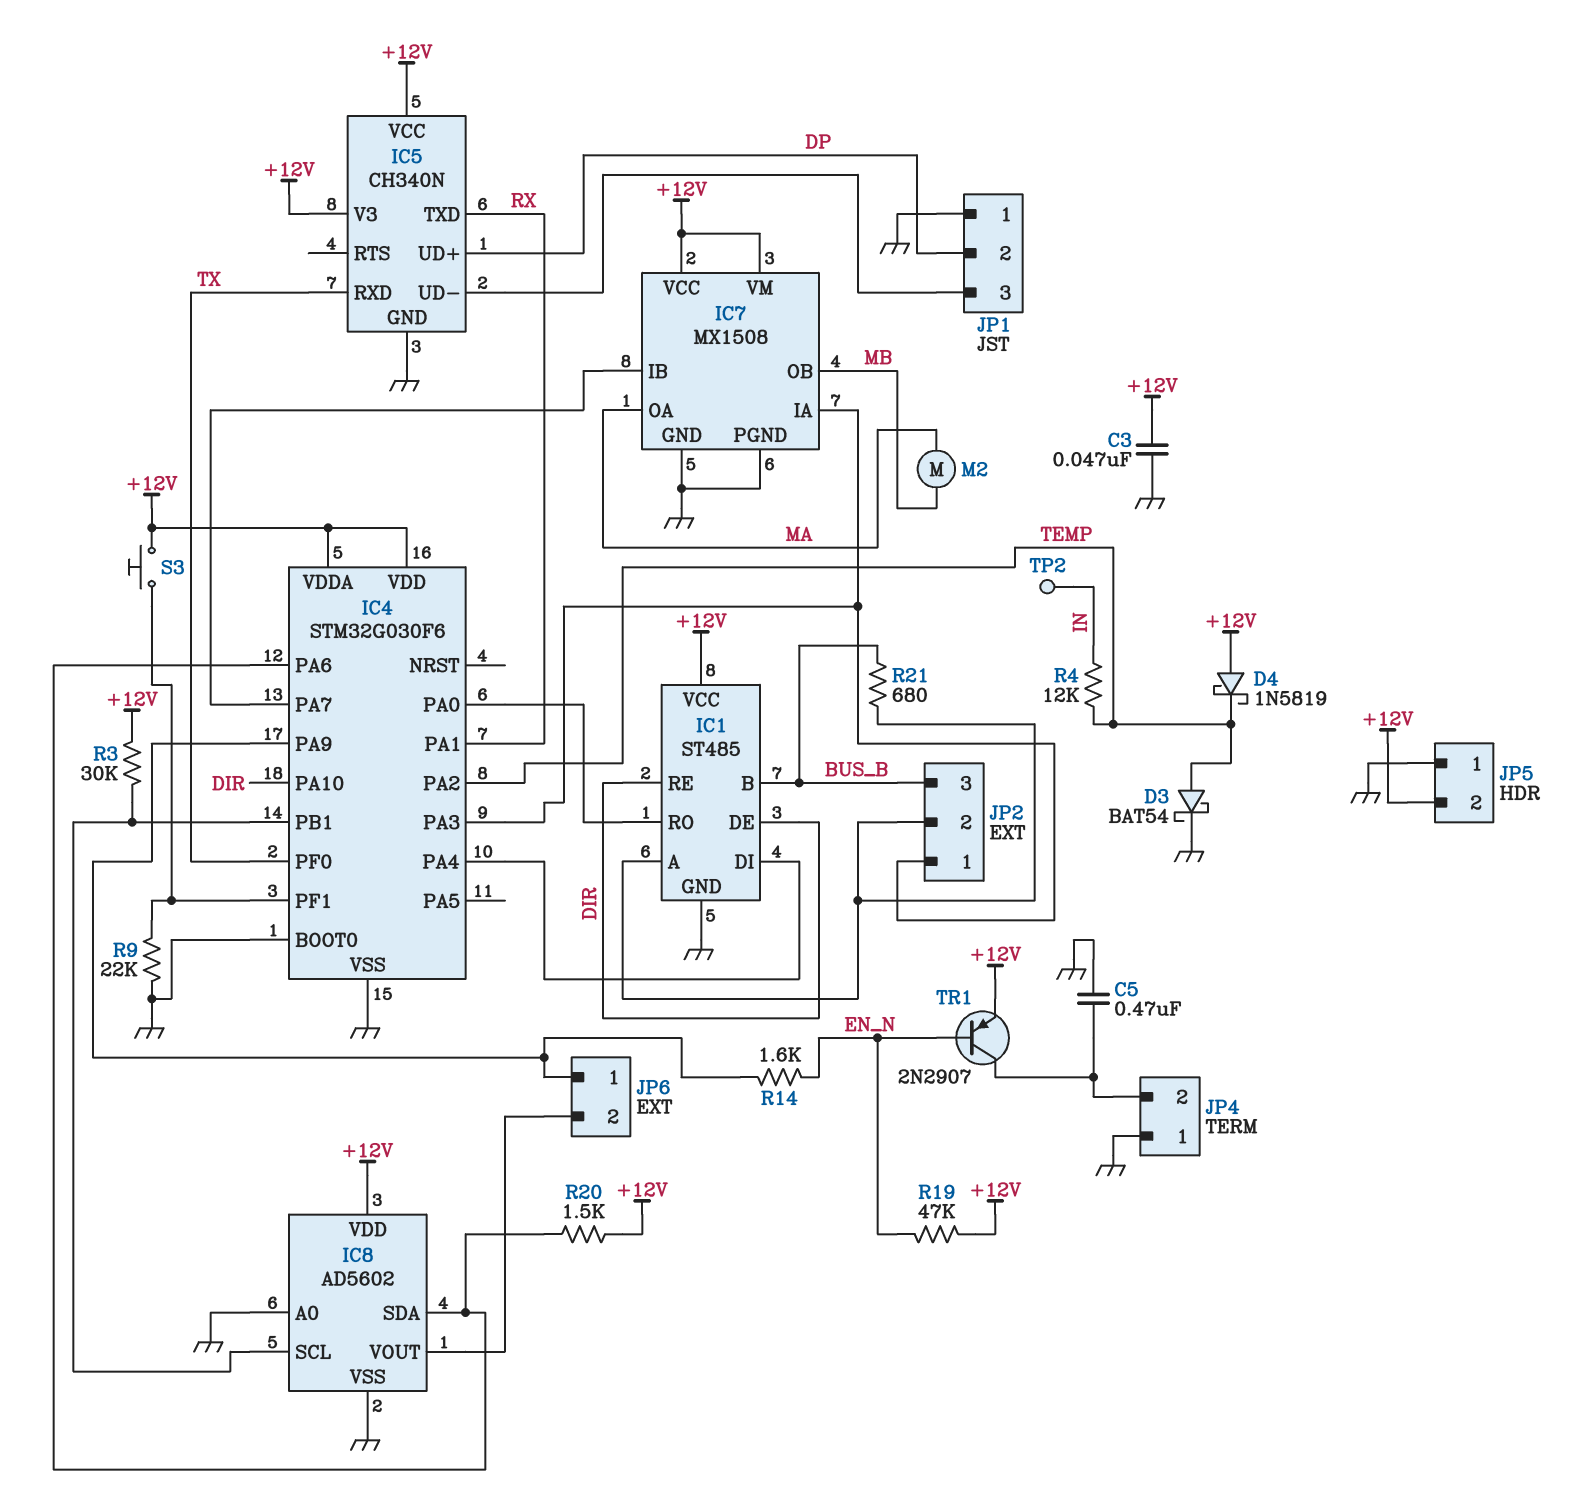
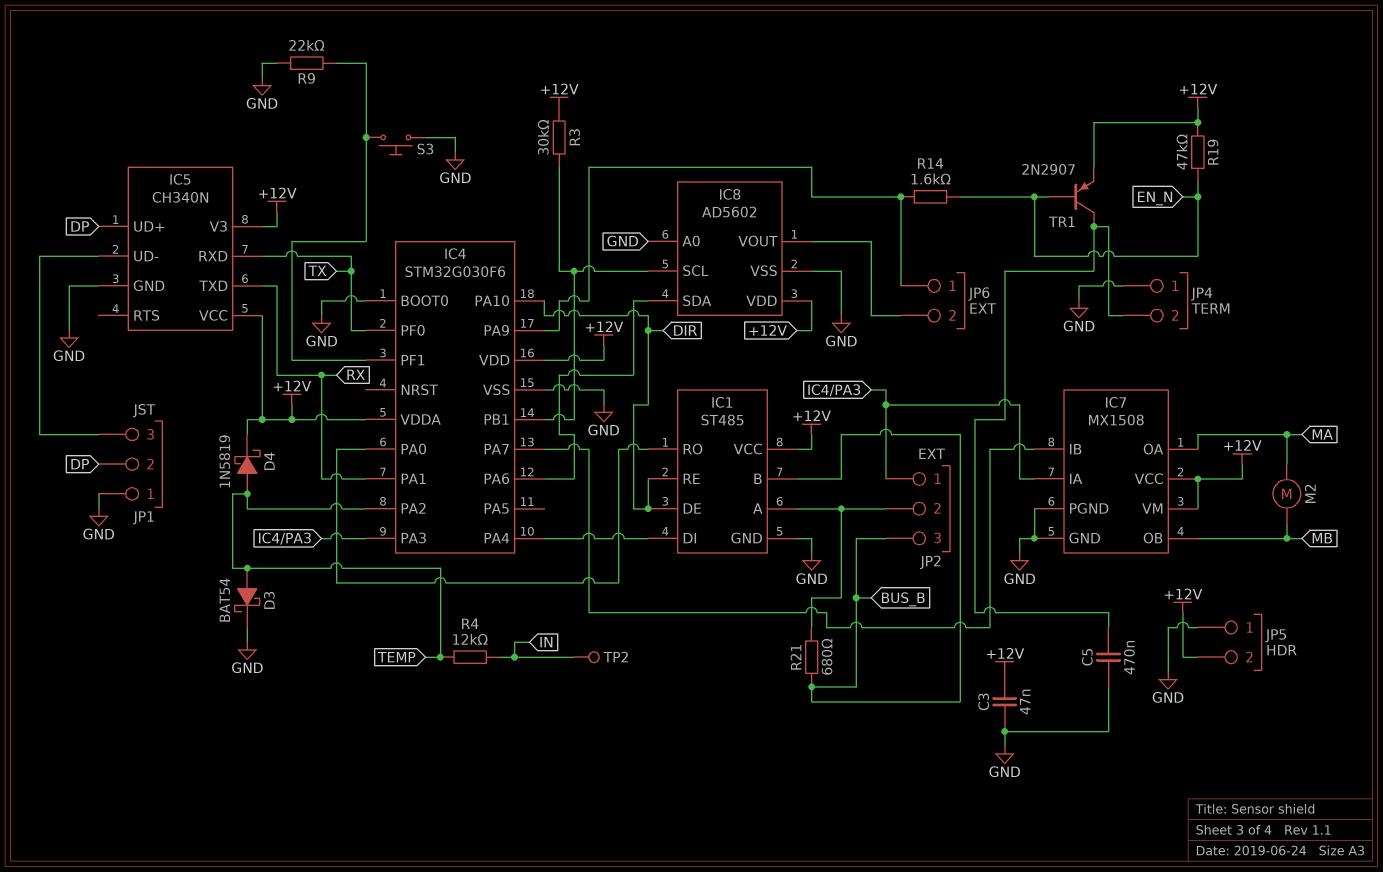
D4: schottky 1N5819 (A +12V, K TEMP) -> schottky 1N5819 (A TEMP, K +12V)
R20: 1.5k (+12V, IC4/PA6) -> none
S3: button (+12V, IC4/PF1) -> button (GND, IC4/PF1)

